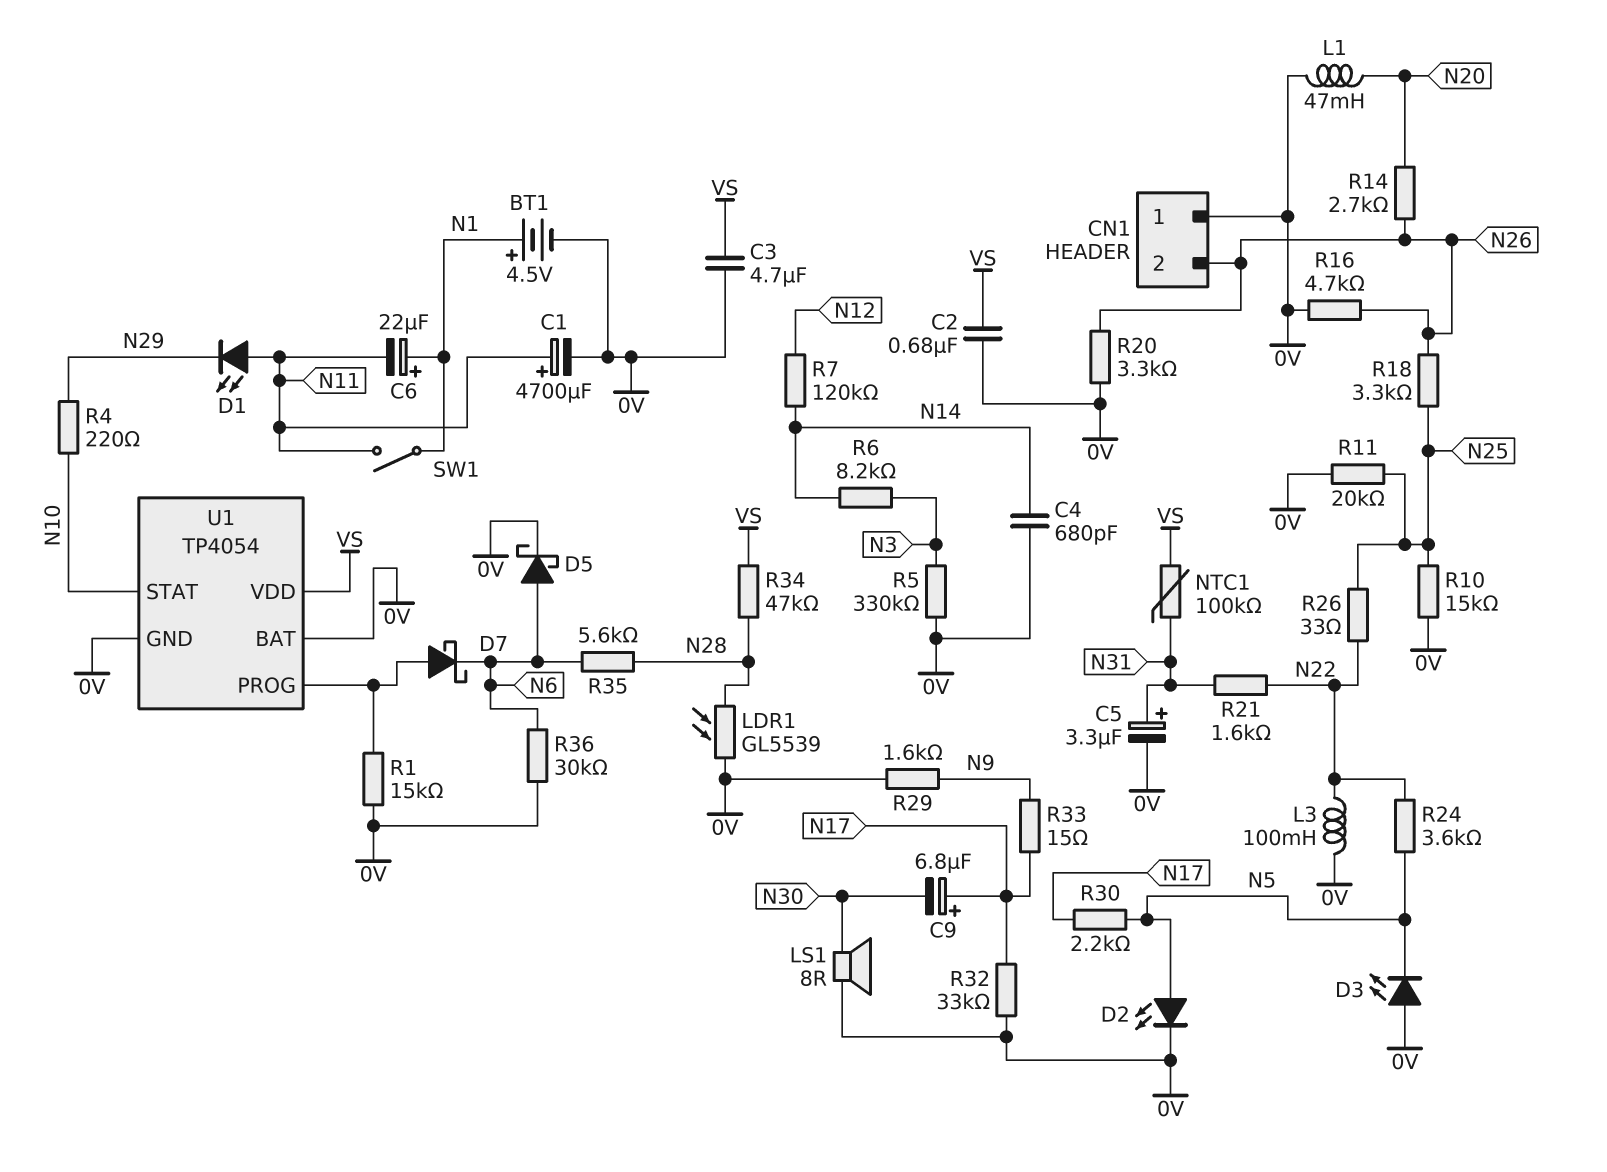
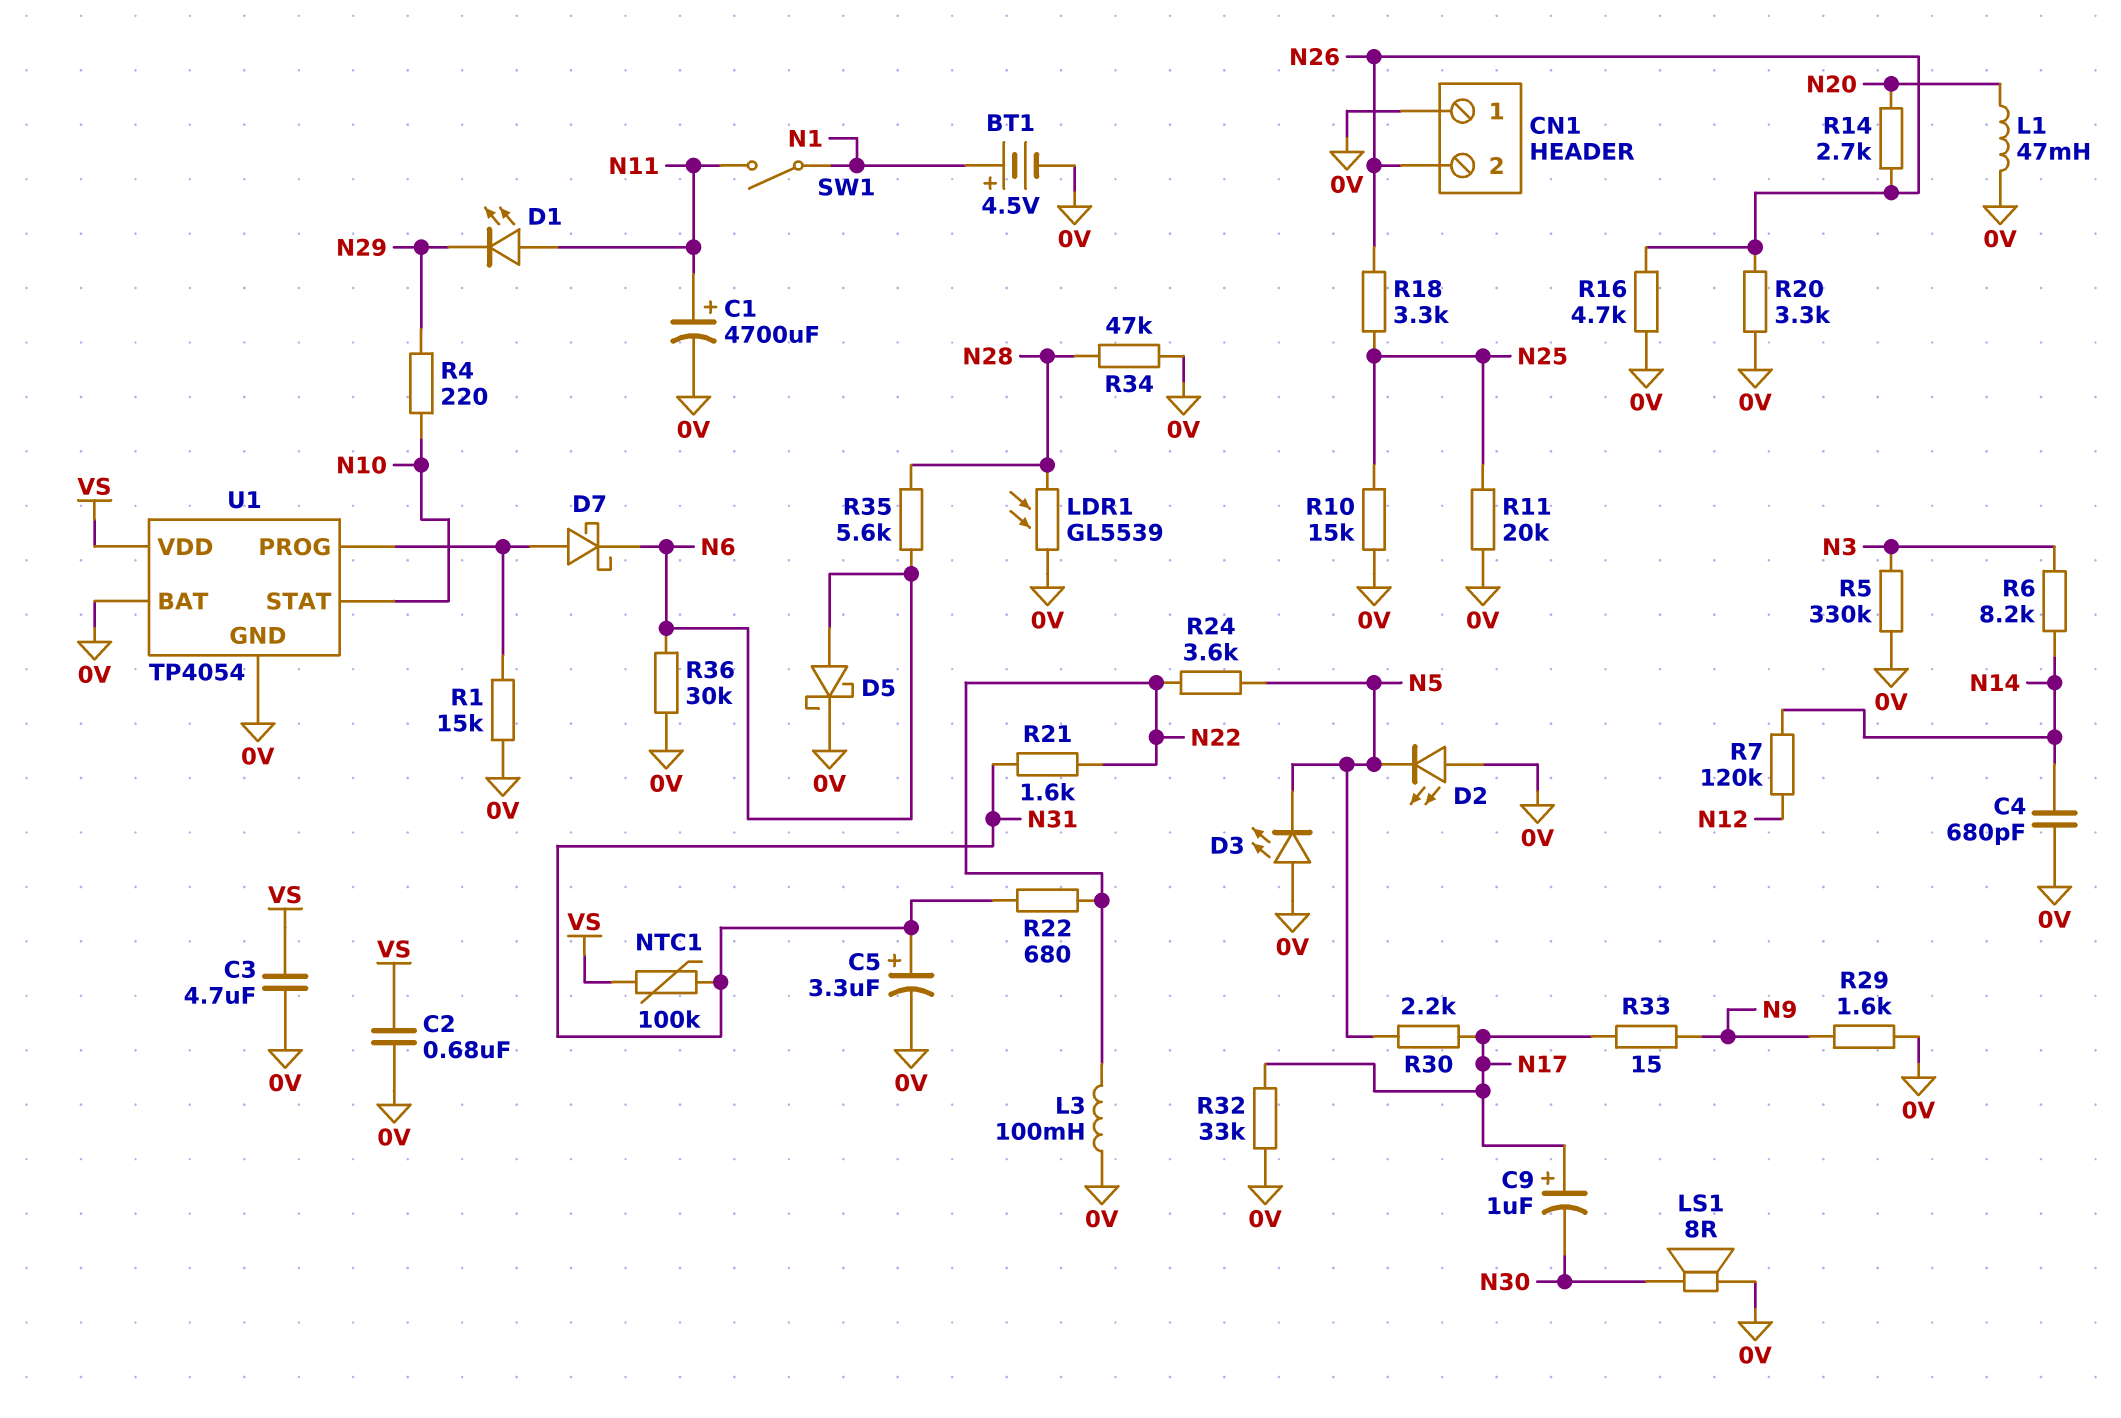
C6: 22uF (plus N1, minus N11) -> none
C9: 6.8uF (plus N17, minus N30) -> 1uF (plus N17, minus N30)
D2: LED (A N5, K 0V) -> LED (A 0V, K N5)
R22: none -> 680 (N22, N31)
R26: 33 (N22, N25) -> none
R34: 47k (N28, VS) -> 47k (0V, N28)

